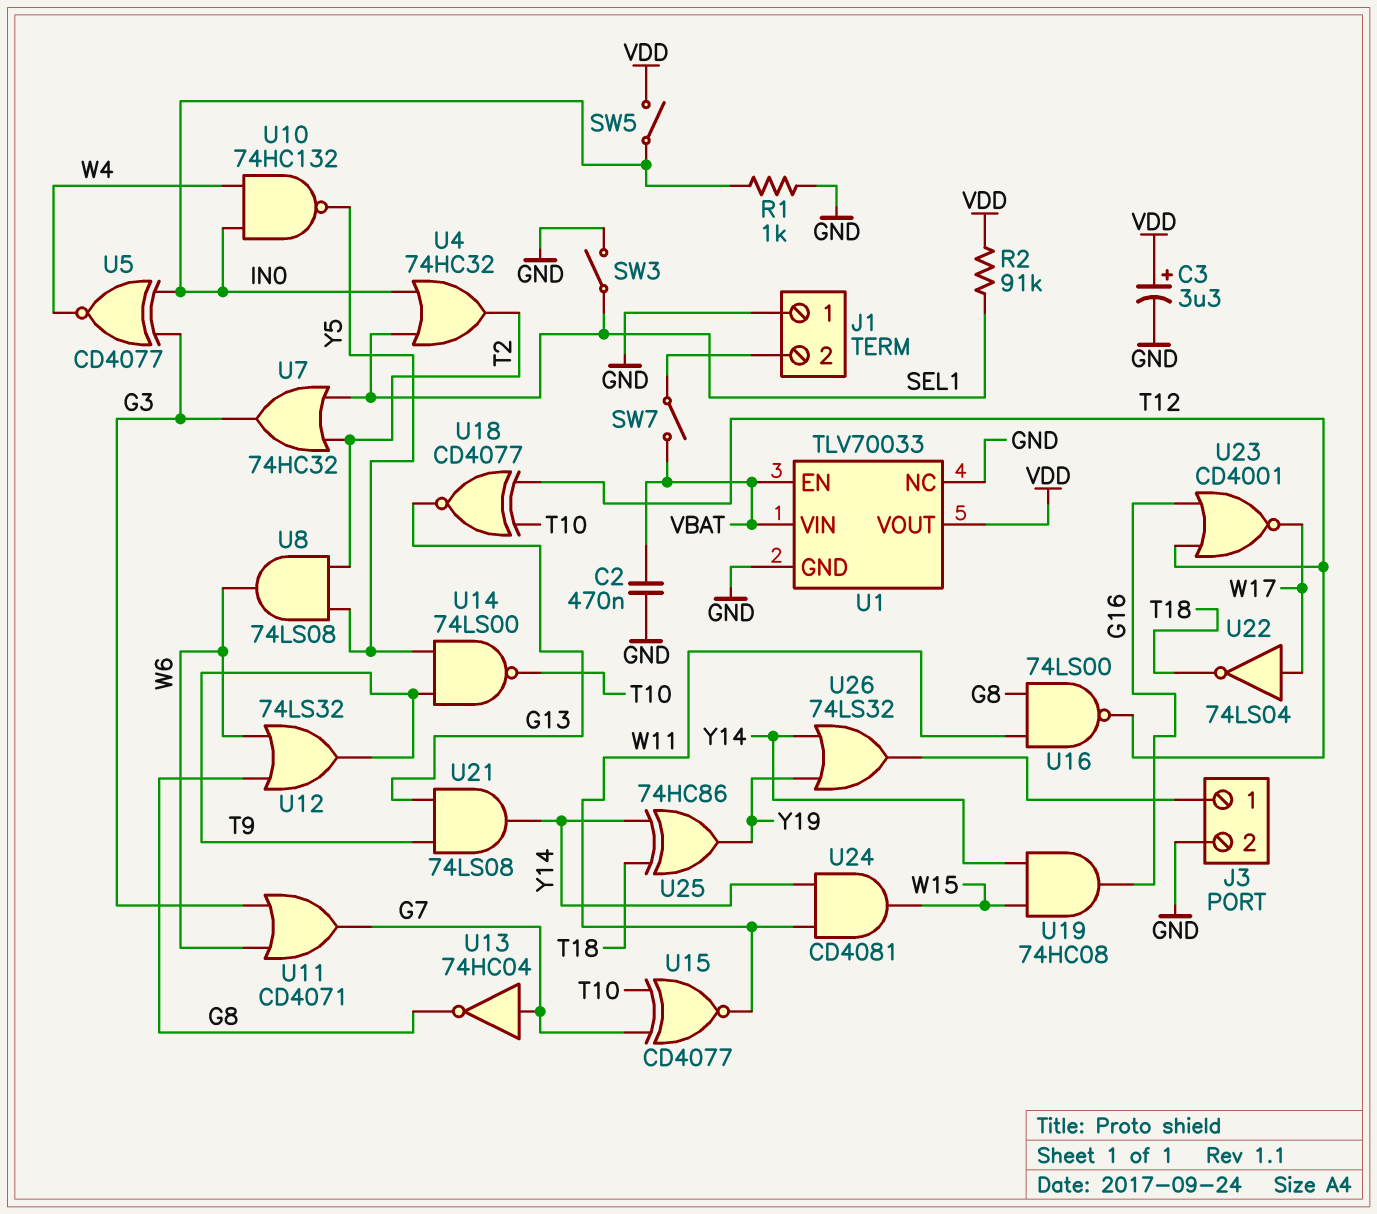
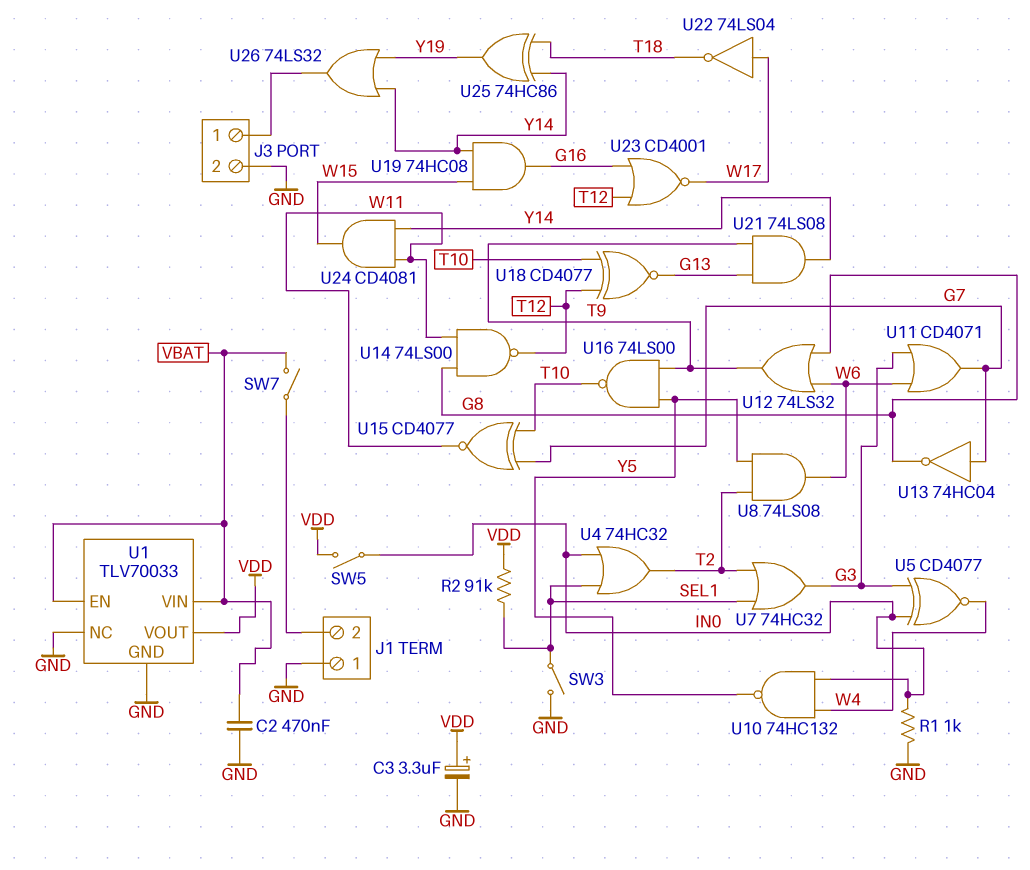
U14: NAND 74LS00 (in T9, in Y5, out T10) -> NAND 74LS00 (in G8, in W11, out T12)
U16: NAND 74LS00 (in G8, in W11, out T12) -> NAND 74LS00 (in T9, in Y5, out T10)

